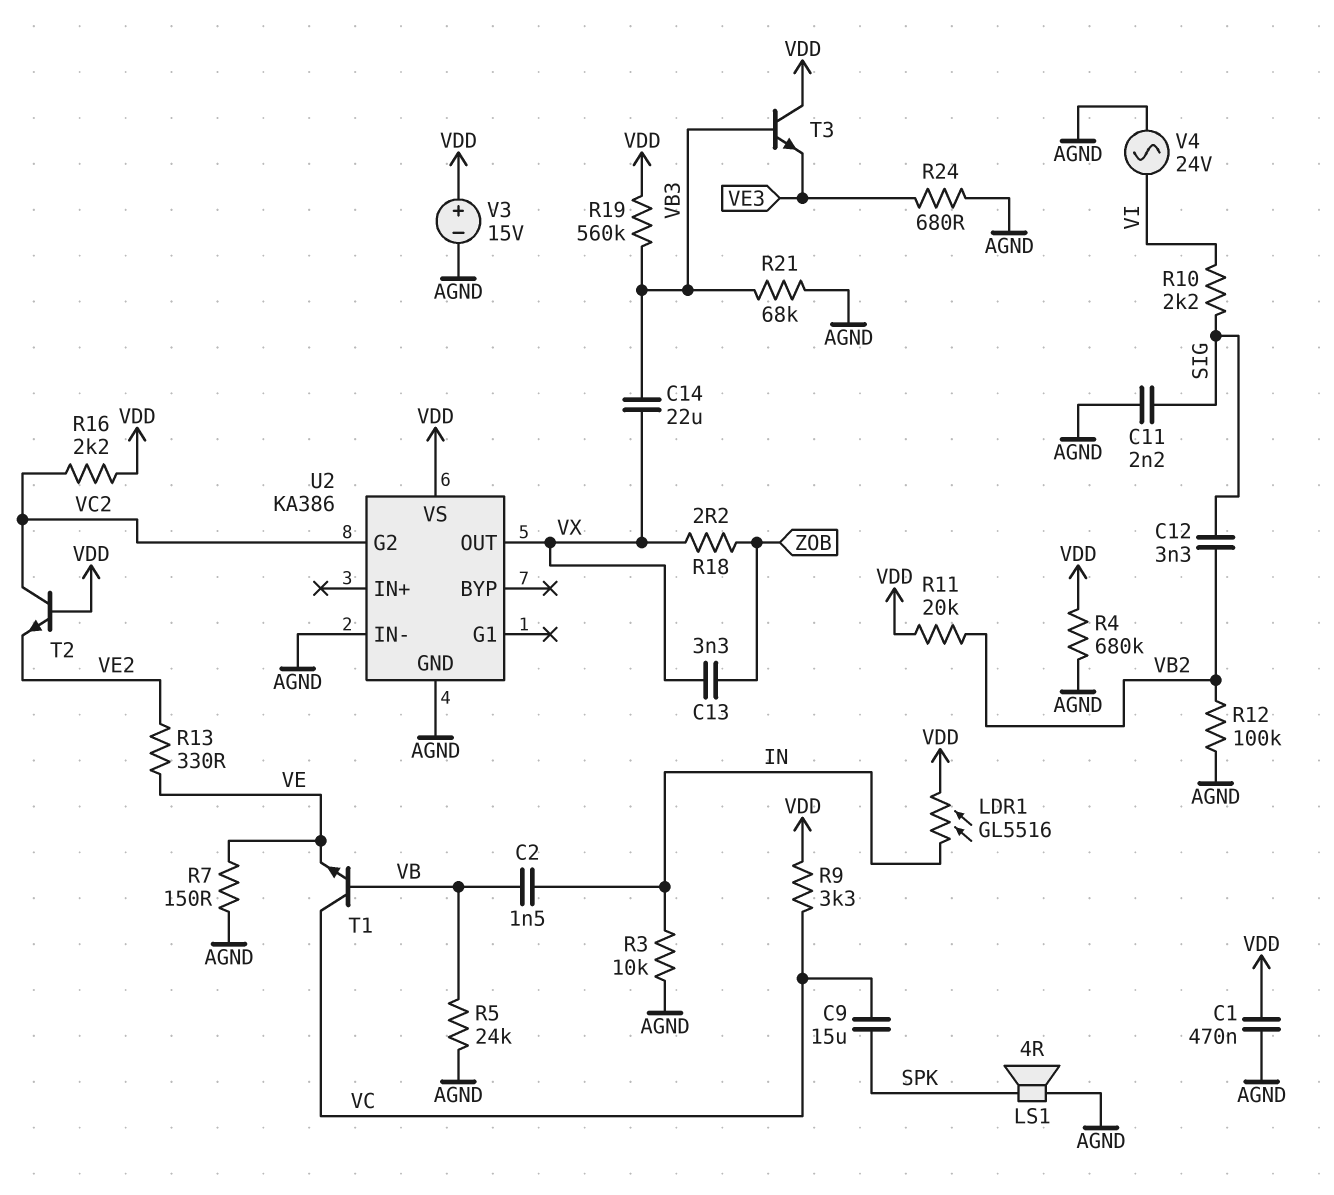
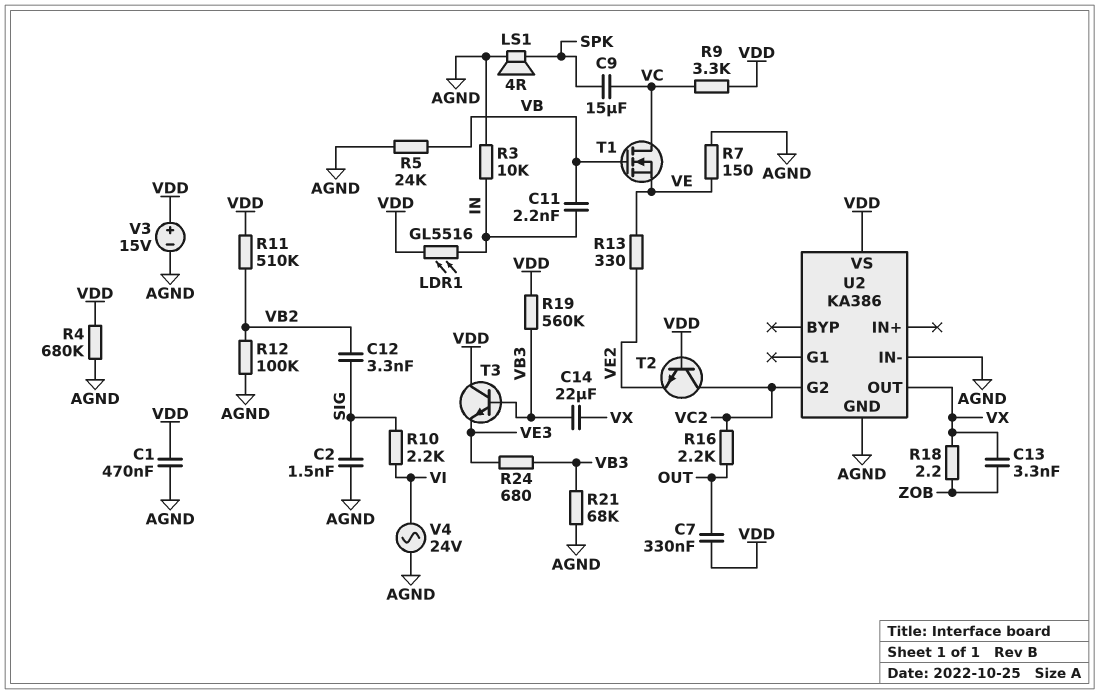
C2: 1.5nF (IN, VB) -> 1.5nF (AGND, SIG)
C7: none -> 330nF (OUT, VDD)
C11: 2.2nF (AGND, SIG) -> 2.2nF (IN, VB)
R11: 20k (VB2, VDD) -> 510k (VB2, VDD)
R16: 2.2k (VC2, VDD) -> 2.2k (OUT, VC2)
R24: 680 (AGND, VE3) -> 680 (VB3, VE3)
T1: NPN (B VB, C VC, E VE) -> NMOS (G VB, D VC, S VE)

